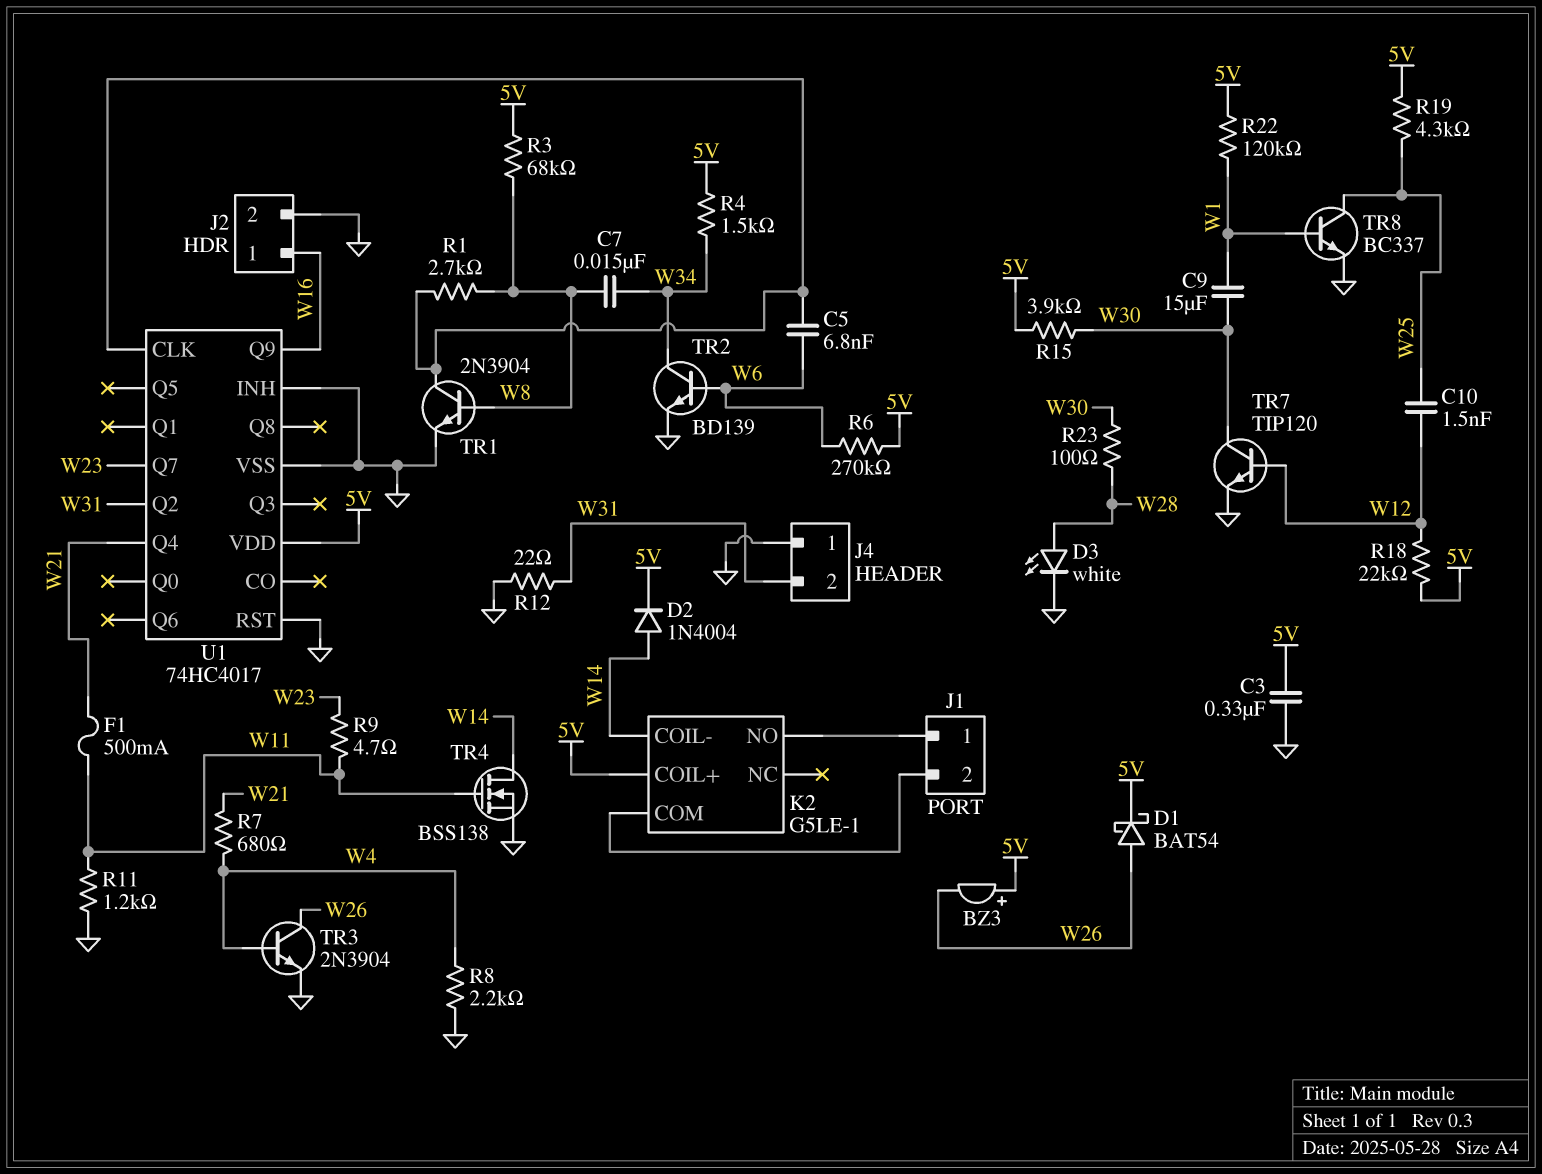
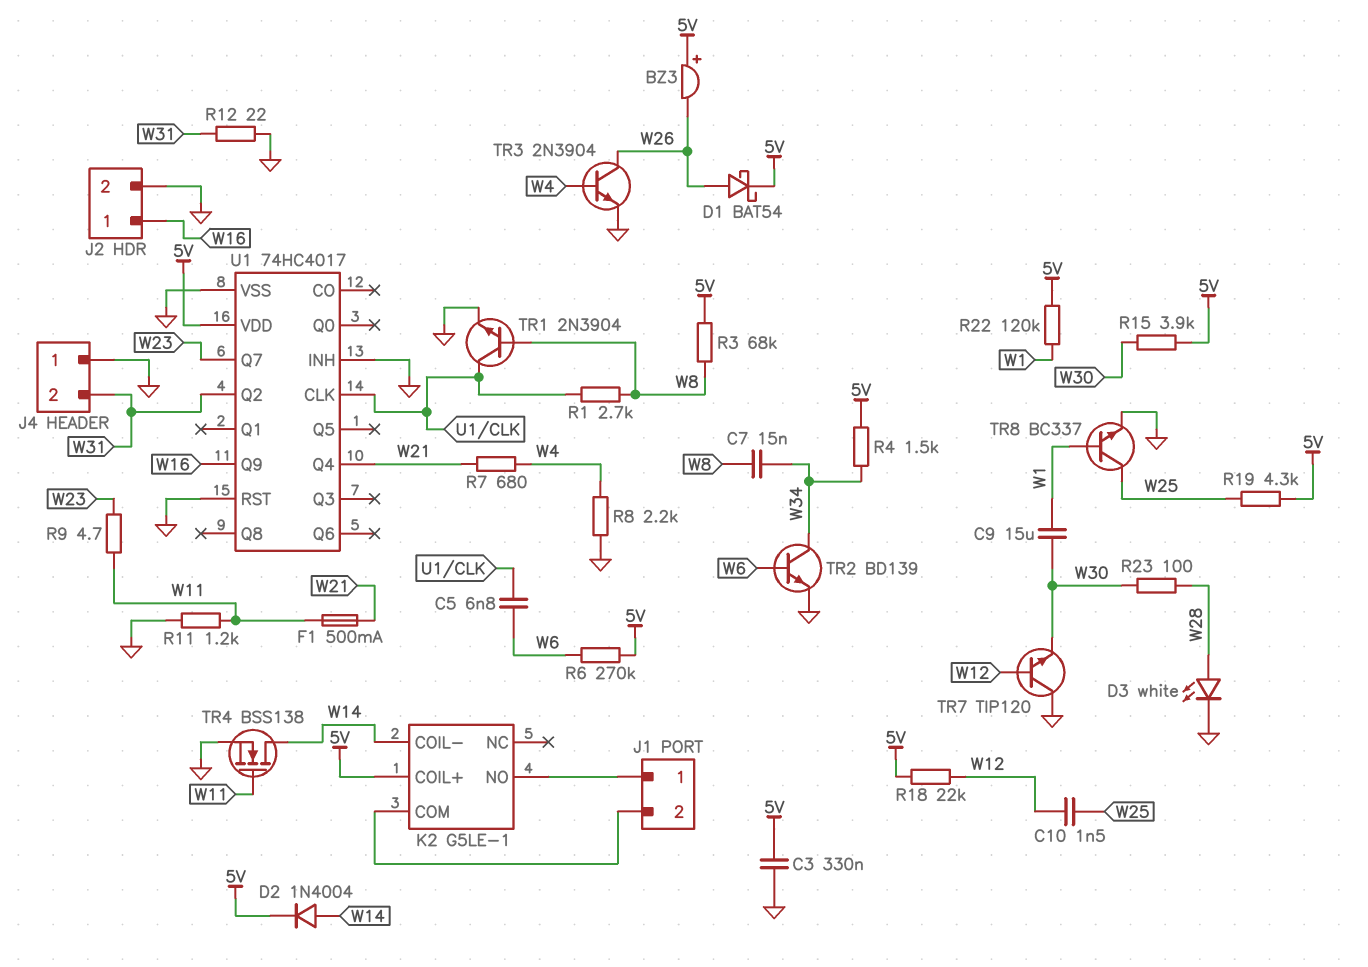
TR7: NPN TIP120 (B W12, C W30, E GND) -> NPN TIP120 (B W12, C GND, E W30)

